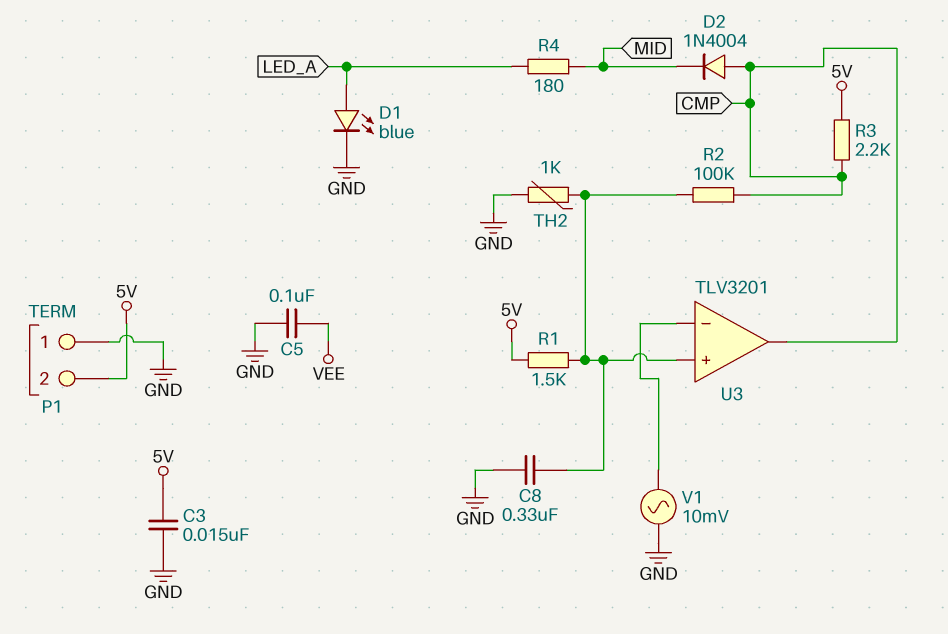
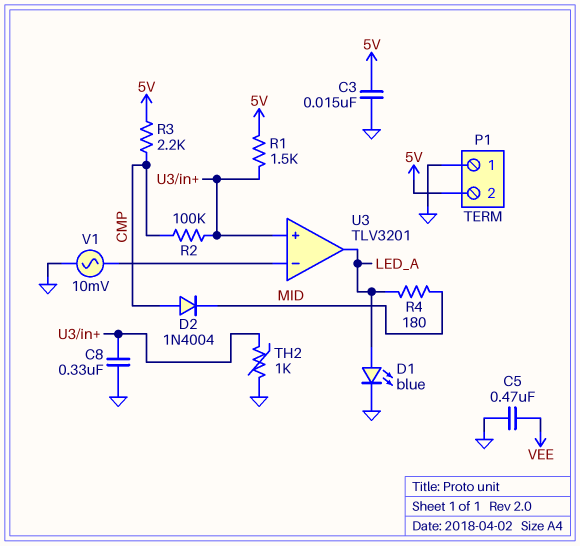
C5: 100nF (GND, VEE) -> 470nF (GND, VEE)
U3 pin out: CMP -> LED_A

